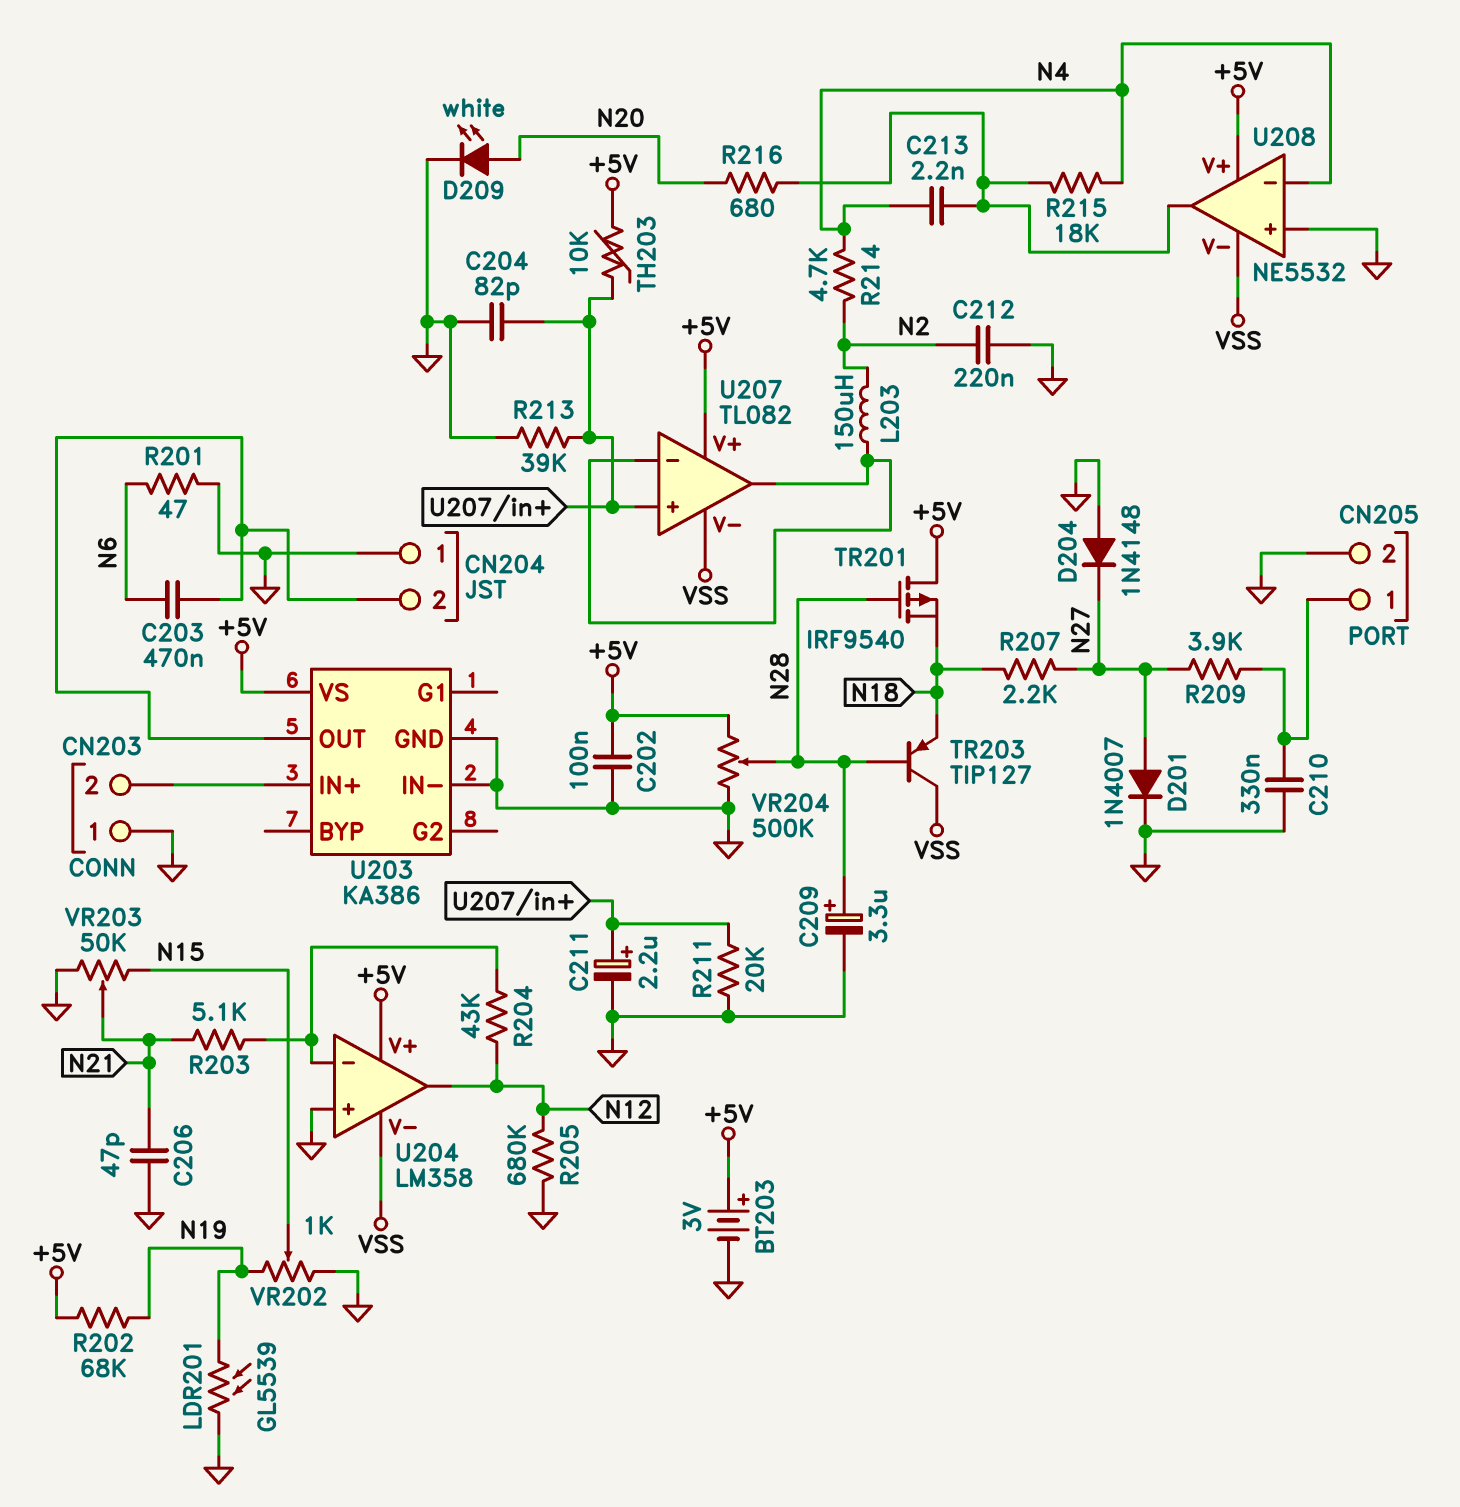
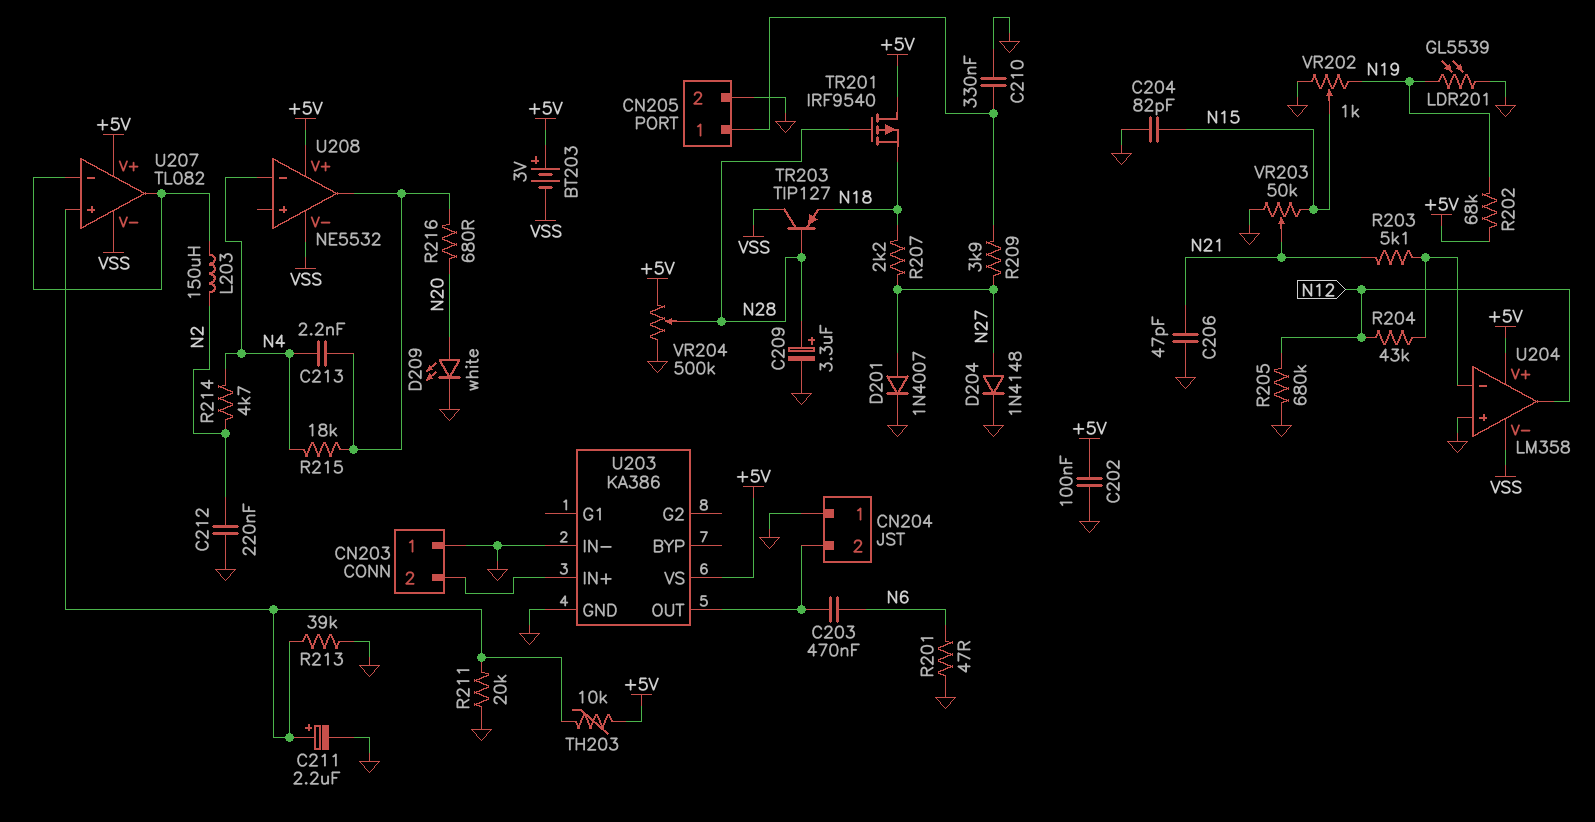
BT203: 3V (plus +5V, minus GND) -> 3V (plus +5V, minus VSS)
C204: 82pF (GND, U207/in+) -> 82pF (GND, N15)
D204: diode 1N4148 (A GND, K N27) -> diode 1N4148 (A N27, K GND)
U208 pin in+: GND -> none

